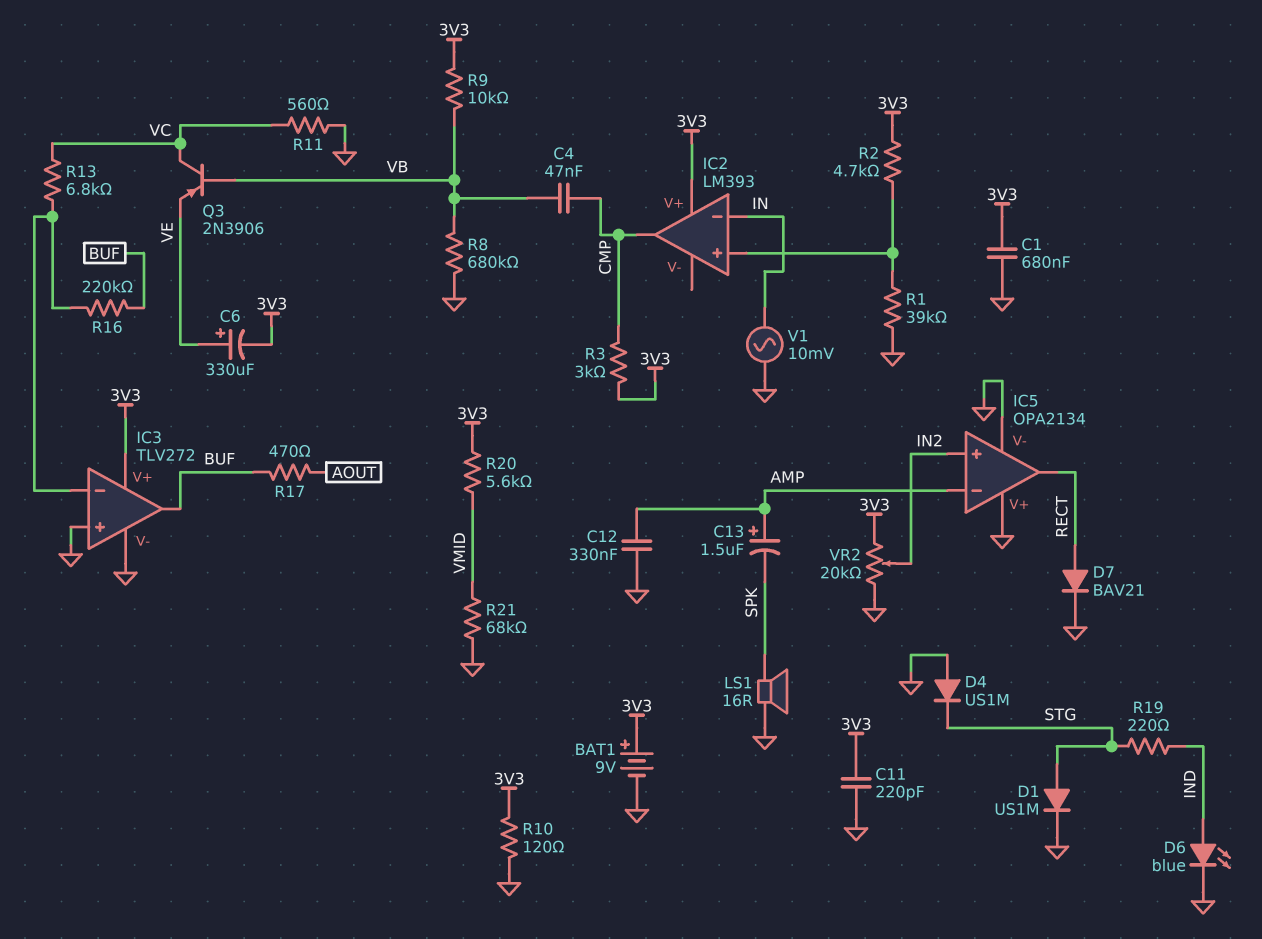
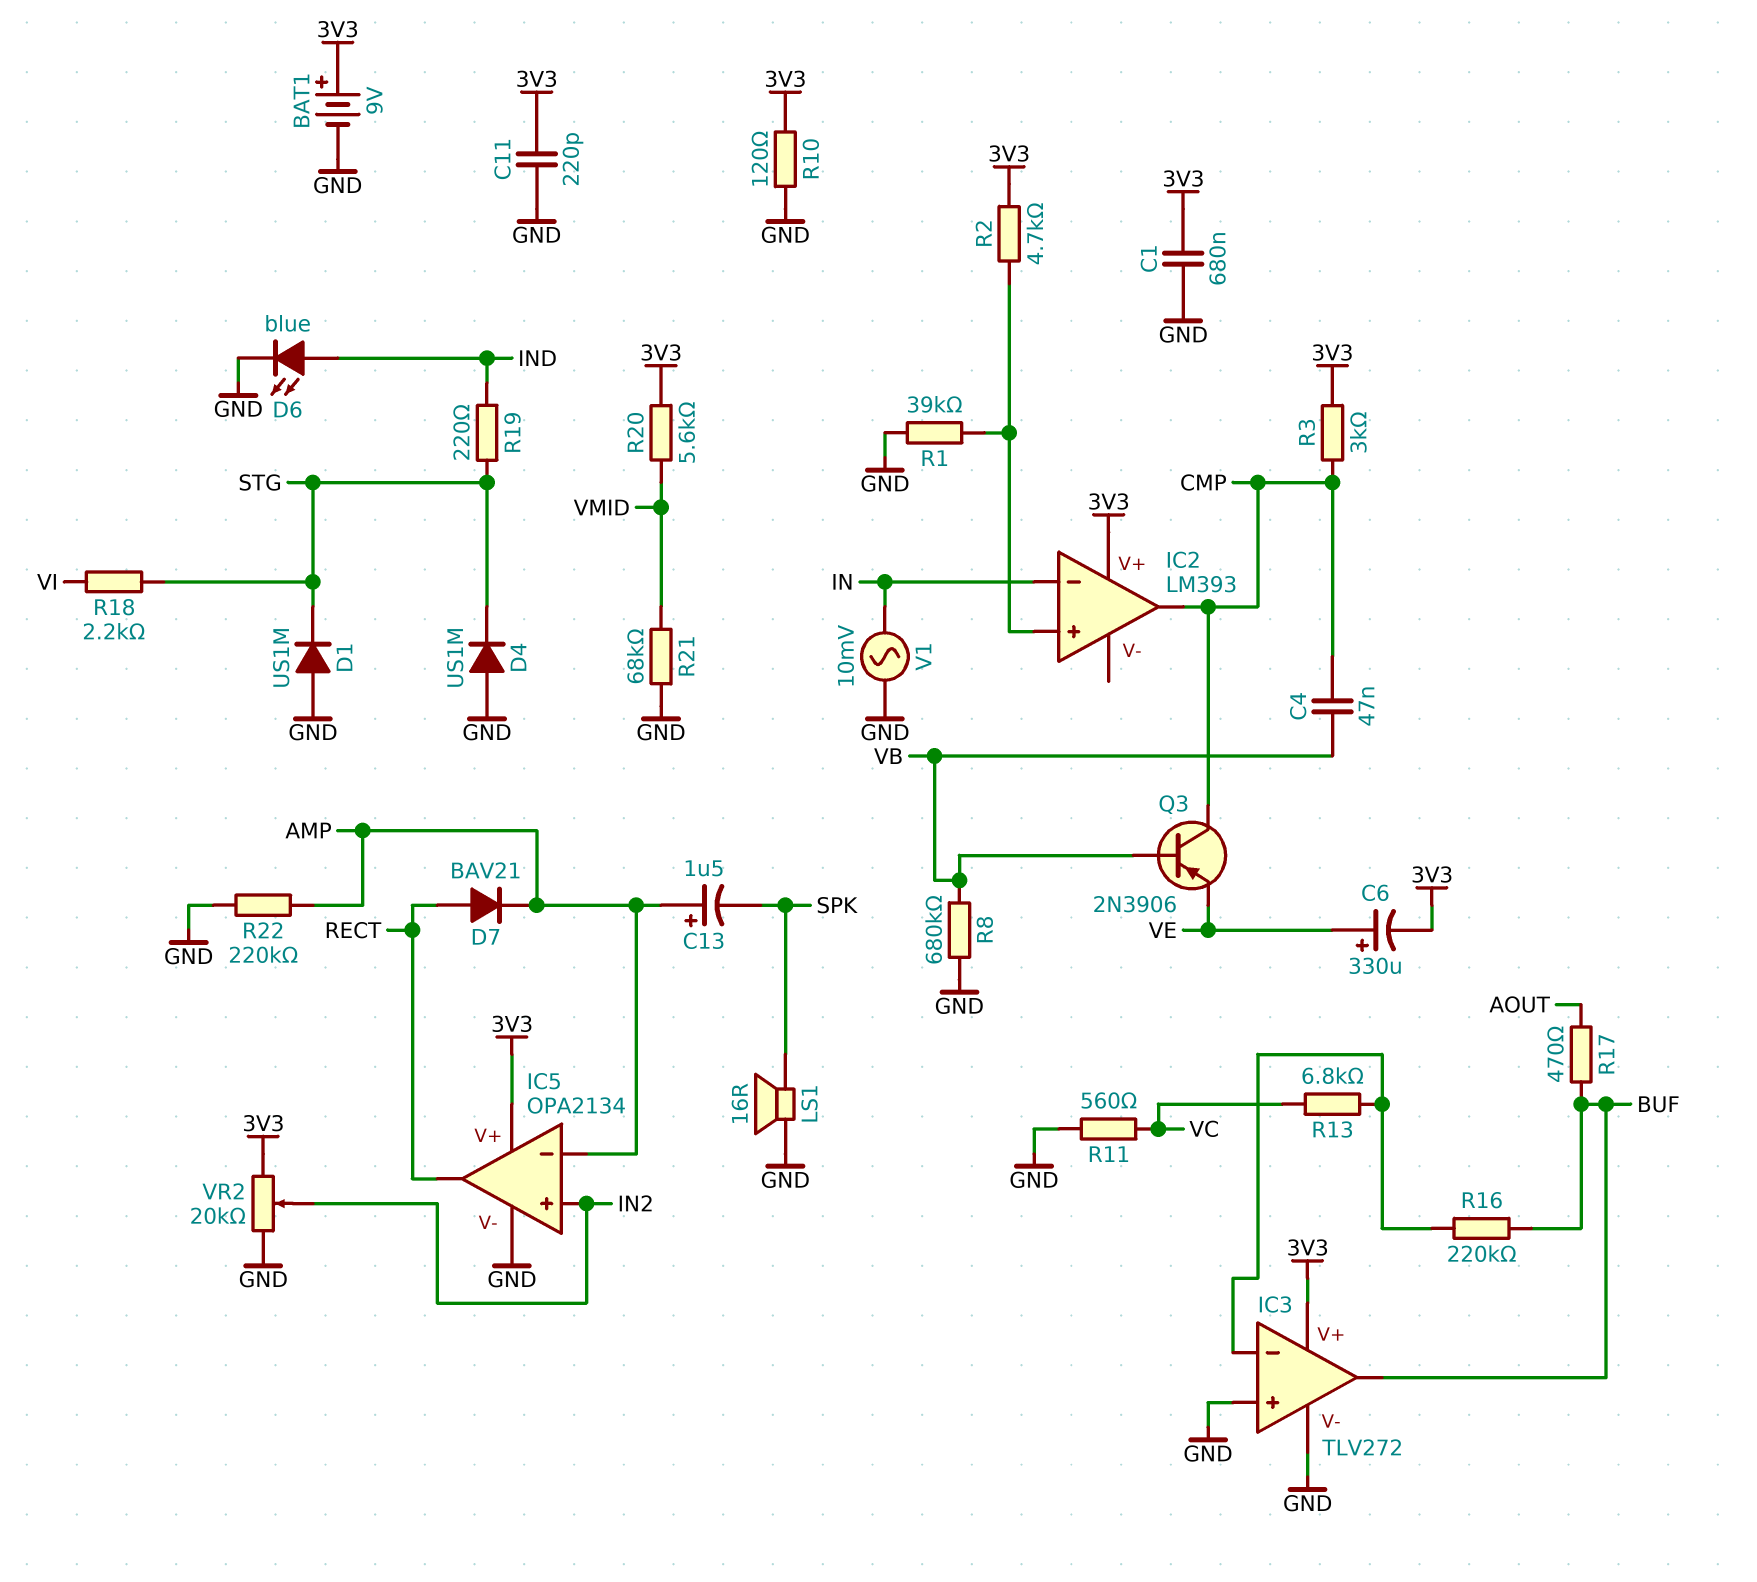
C12: 330nF (AMP, GND) -> none
D1: diode US1M (A STG, K GND) -> diode US1M (A GND, K STG)
D7: diode BAV21 (A RECT, K GND) -> diode BAV21 (A RECT, K AMP)
IC5 pin V+: GND -> 3V3
Q3: PNP 2N3906 (B VB, C VC, E VE) -> PNP 2N3906 (B VB, C CMP, E VE)
R9: 10k (3V3, VB) -> none
R18: none -> 2.2k (STG, VI)
R22: none -> 220k (AMP, GND)

